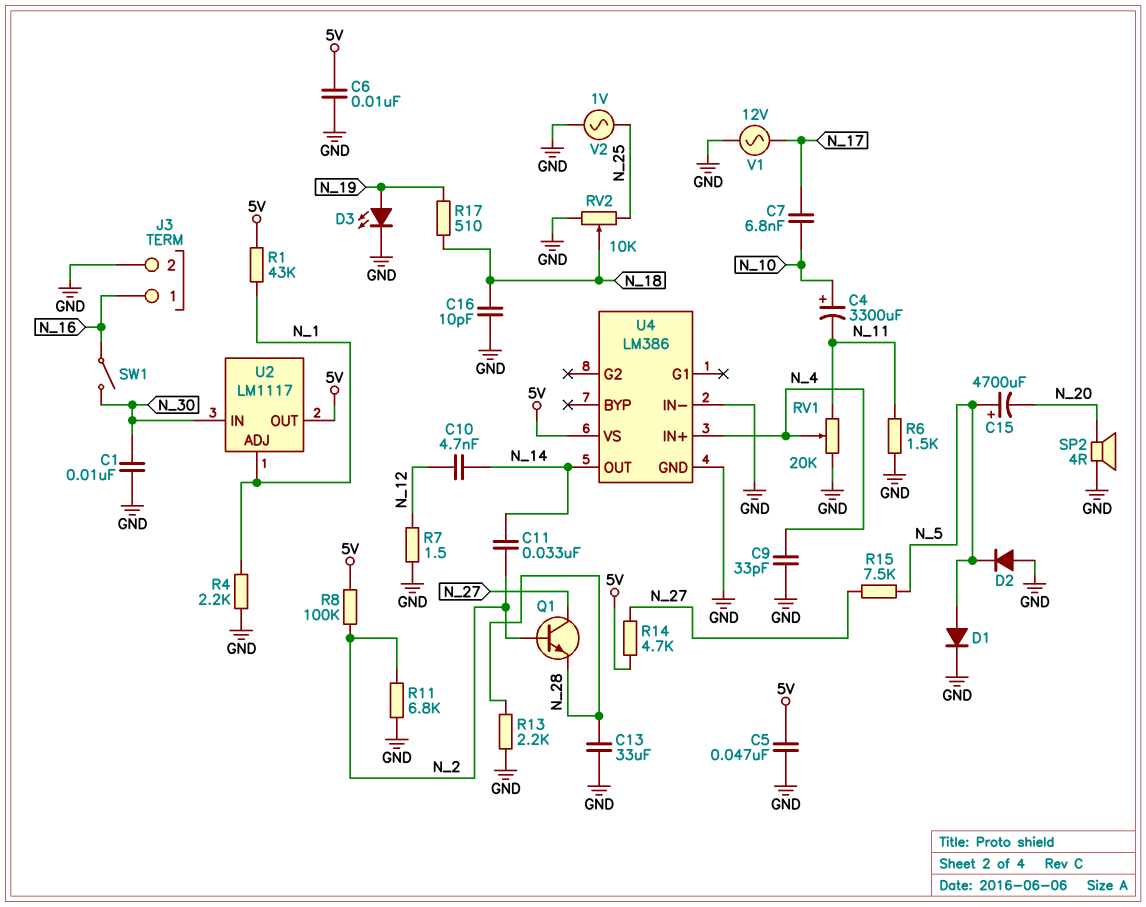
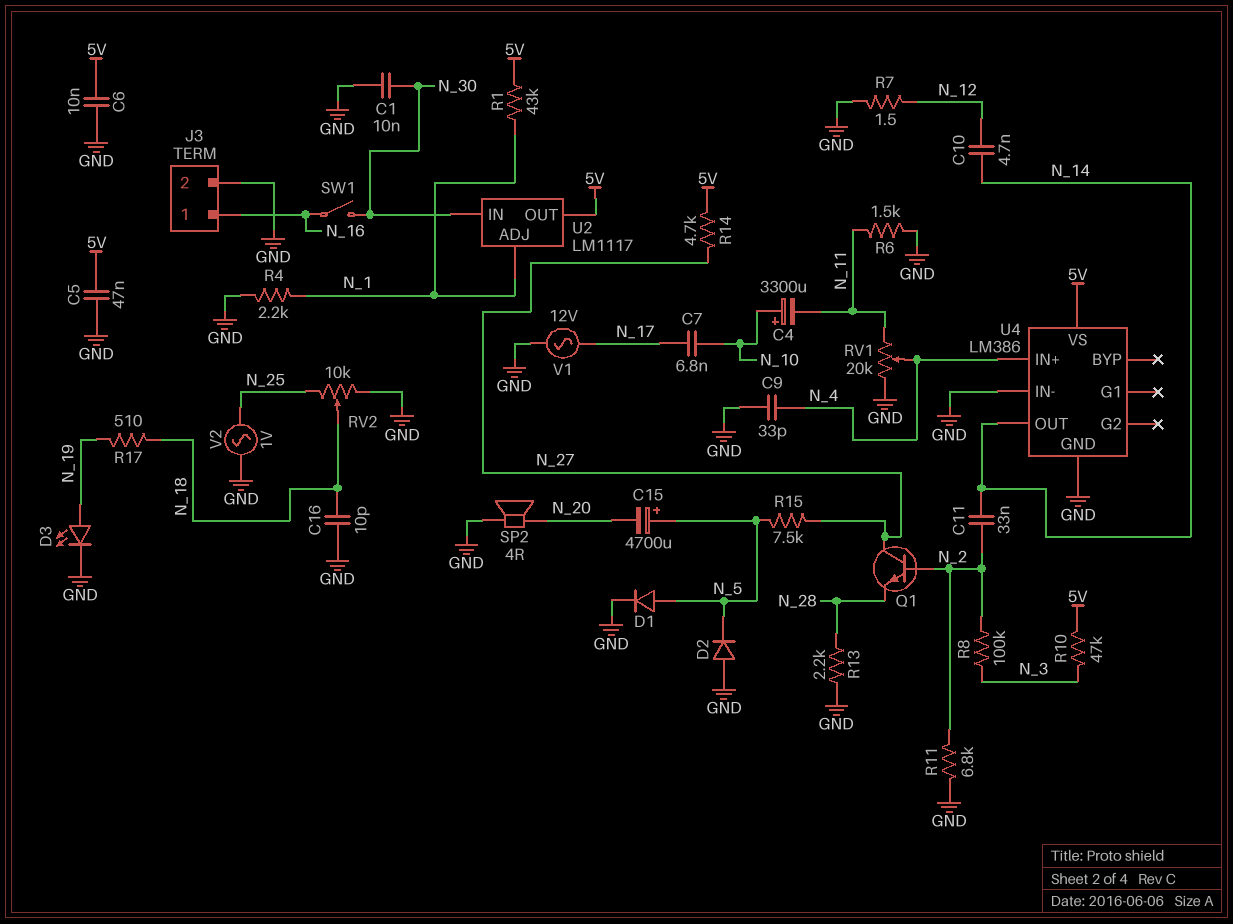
C13: 33uF (GND, N_28) -> none
R8: 100k (5V, N_2) -> 100k (N_2, N_3)
R10: none -> 47k (5V, N_3)

